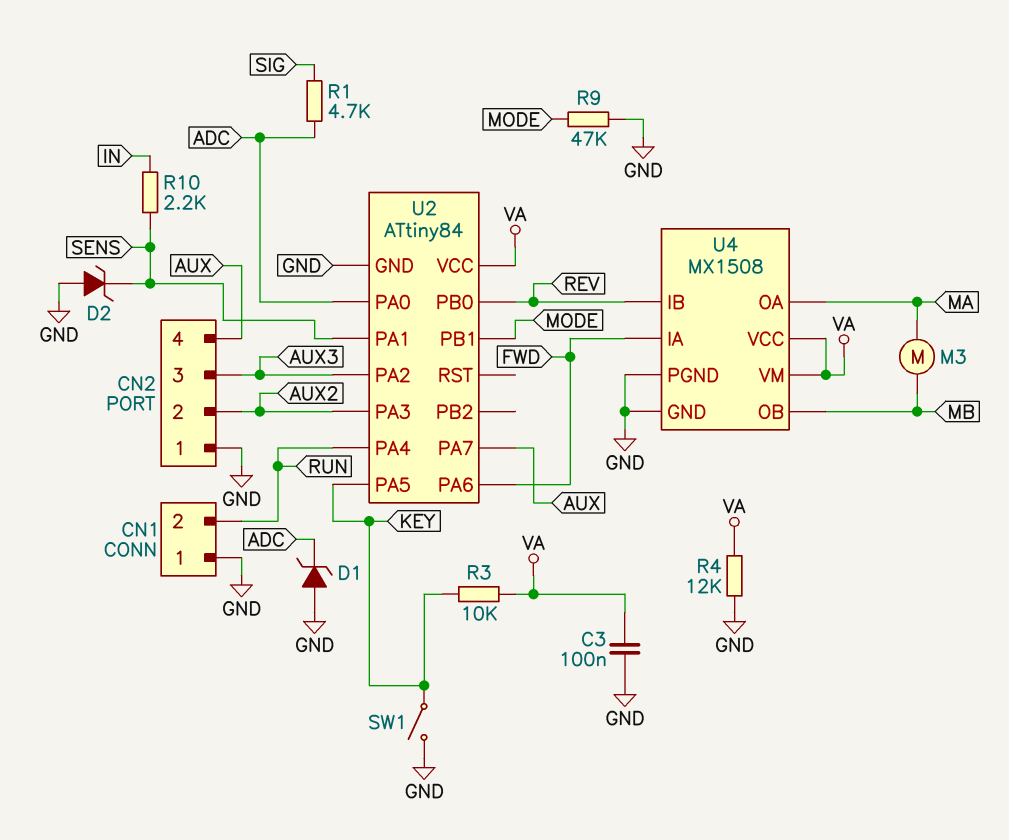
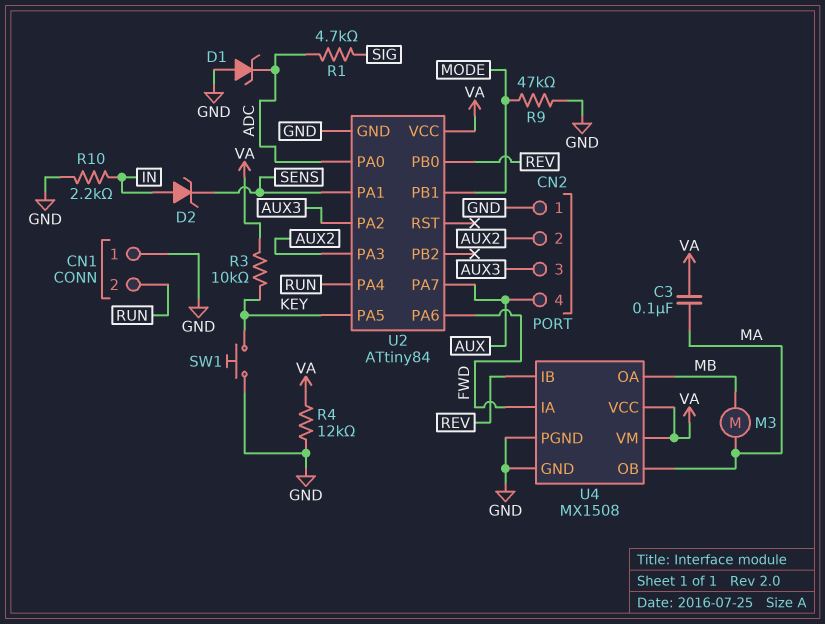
C3: 100nF (GND, VA) -> 100nF (MA, VA)
D2: zener (A GND, K SENS) -> zener (A IN, K SENS)
R10: 2.2k (IN, SENS) -> 2.2k (GND, IN)
SW1: switch (GND, KEY) -> button (GND, KEY)
U4 pin OA: MA -> MB
U4 pin OB: MB -> MA

